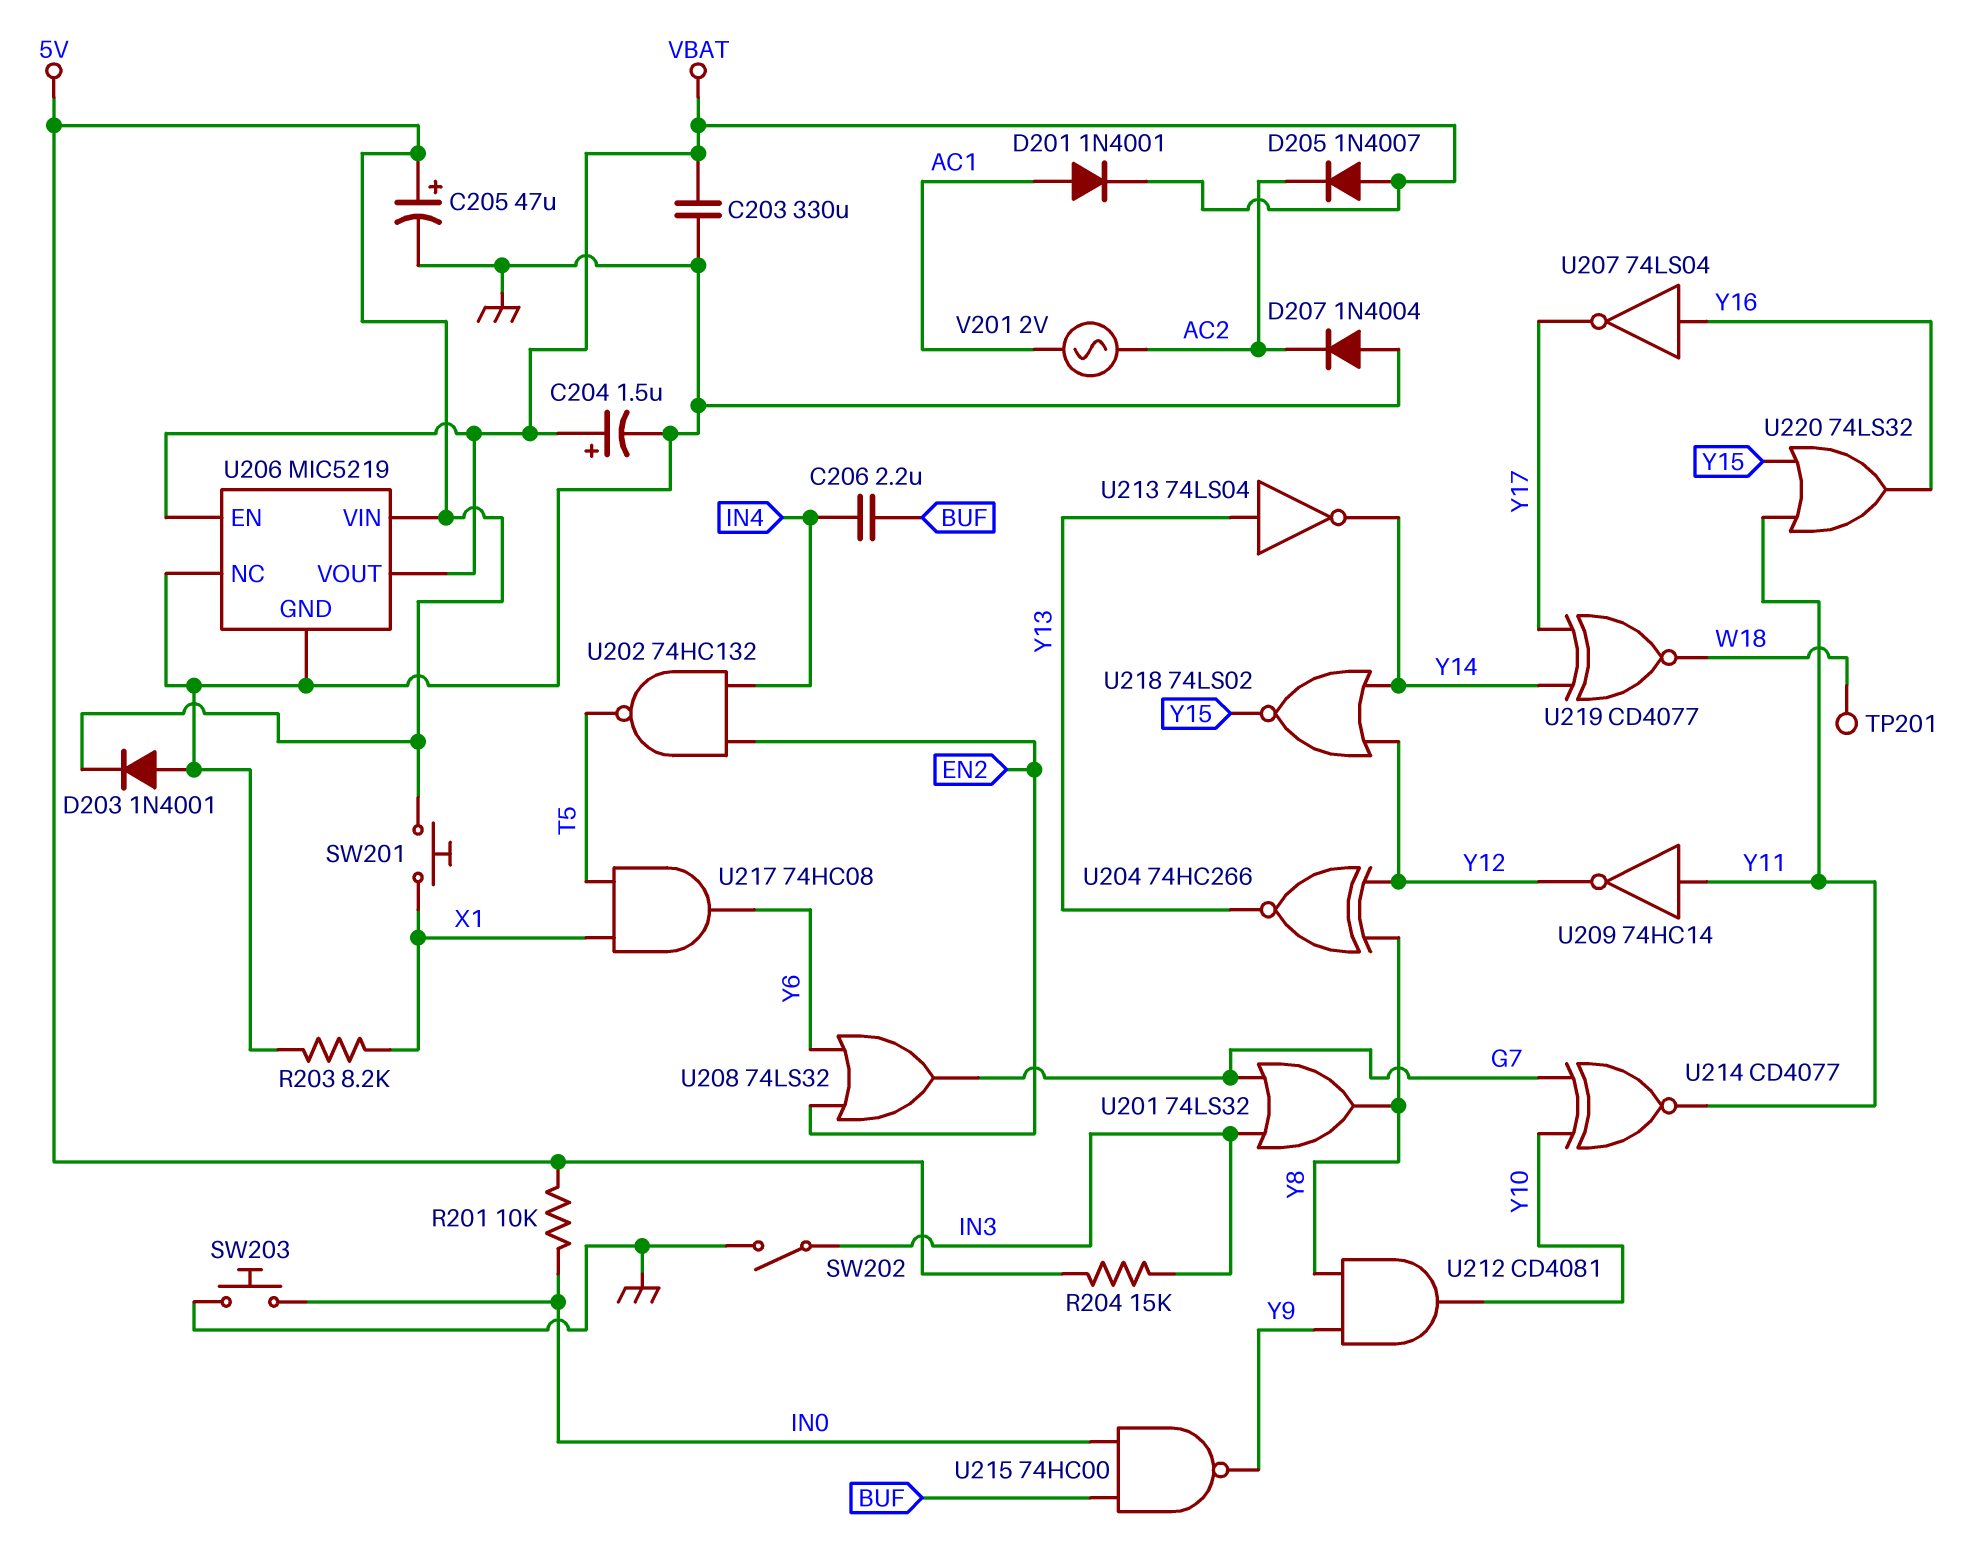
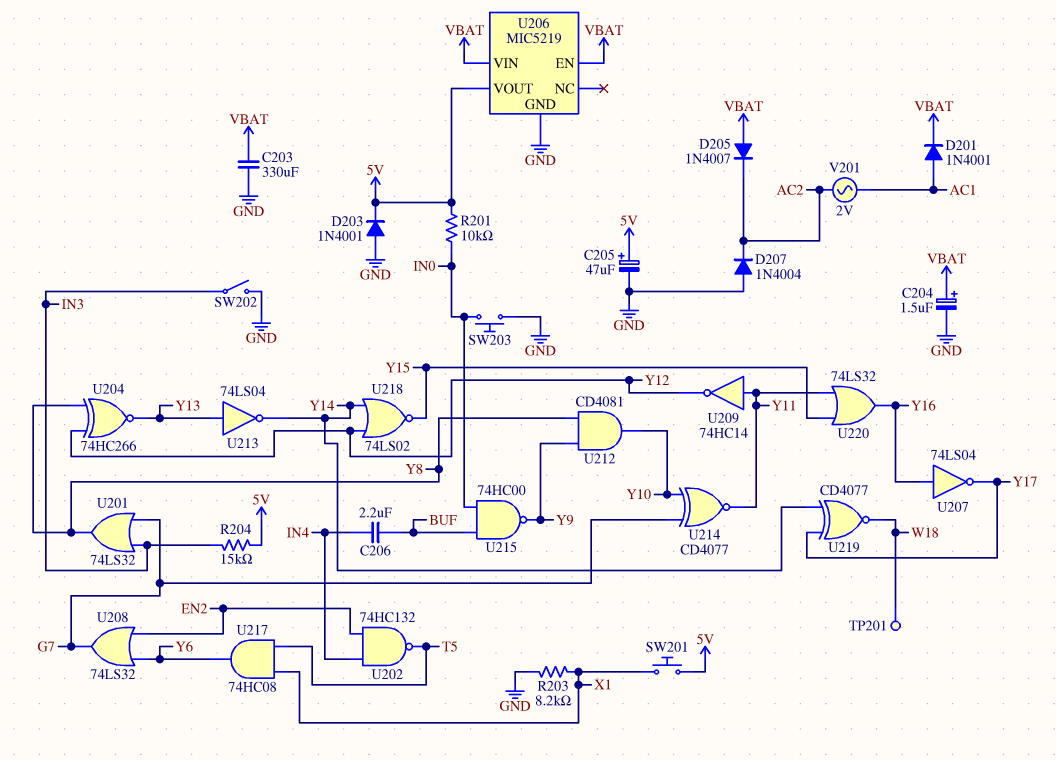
U206 pin NC: GND -> none
U206 pin VIN: 5V -> VBAT
U206 pin VOUT: VBAT -> 5V

